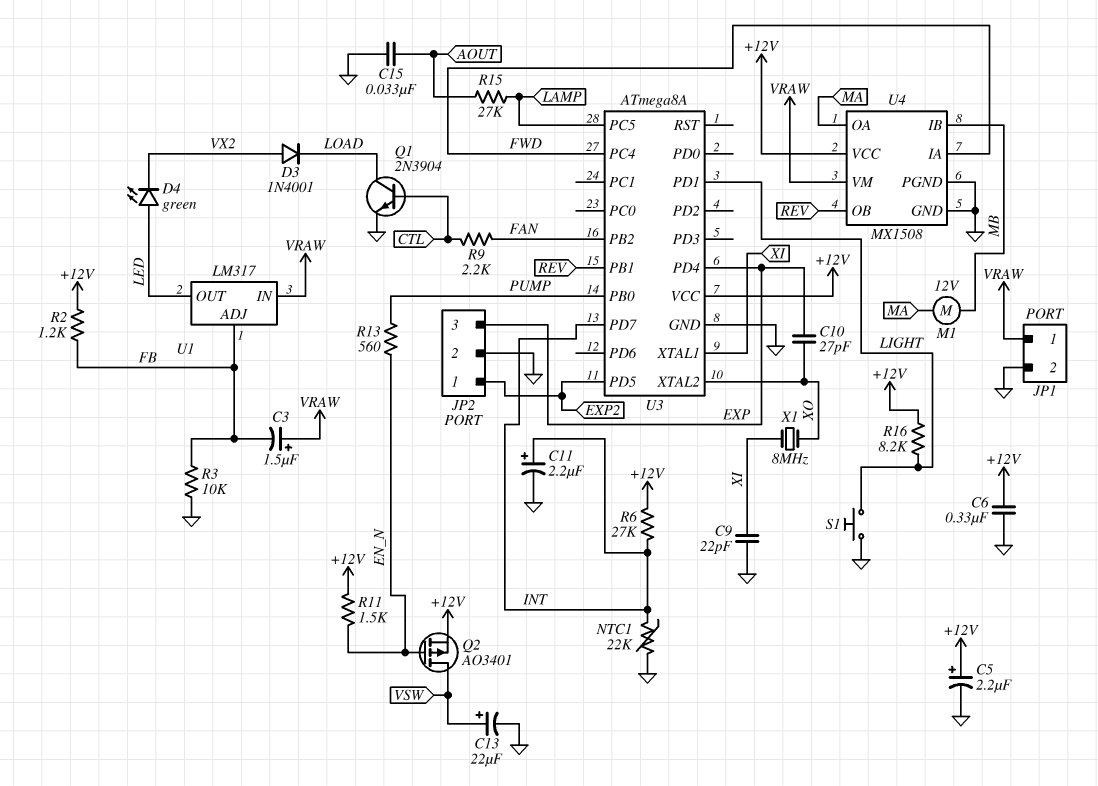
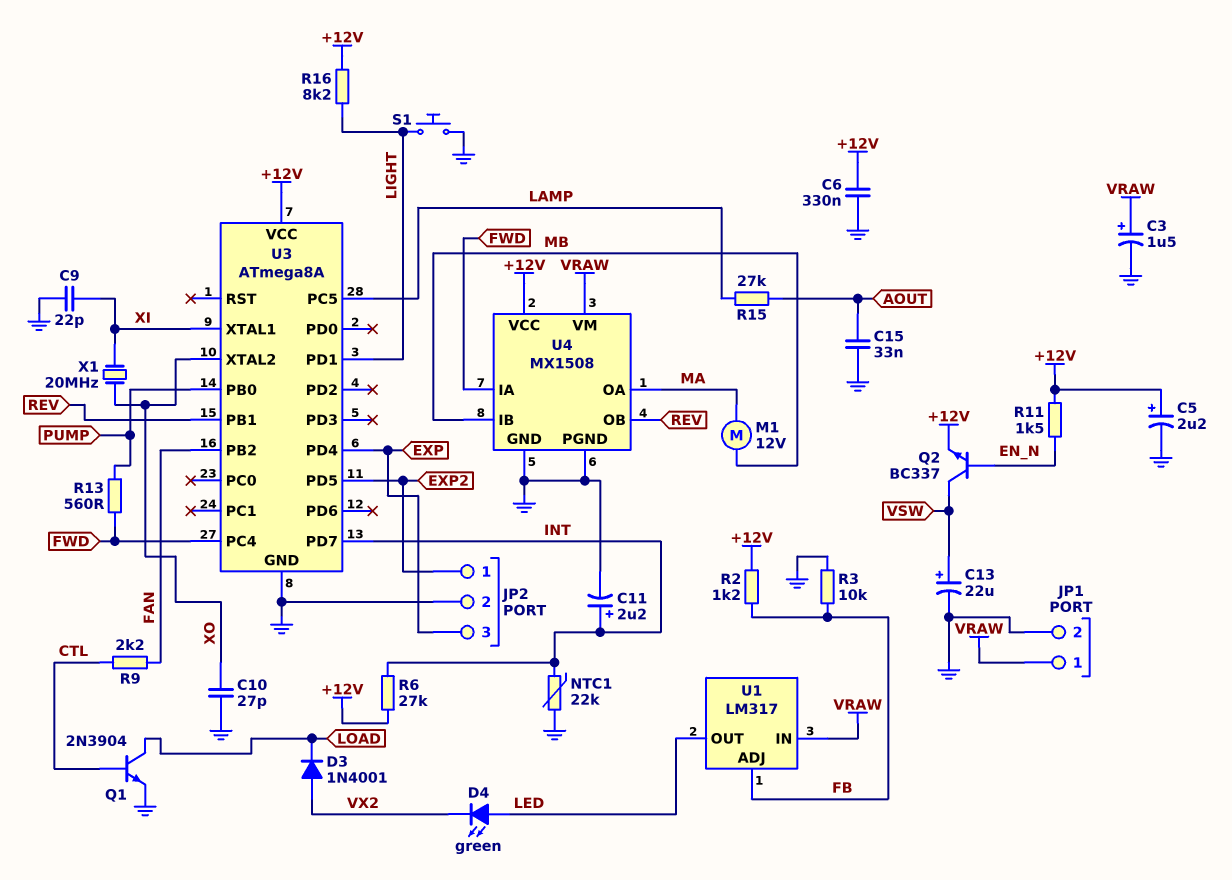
C3: 1.5uF (plus VRAW, minus FB) -> 1.5uF (plus VRAW, minus GND)
C10: 27pF (EXP, XO) -> 27pF (GND, XO)
Q2: PMOS AO3401 (G EN_N, D VSW, S +12V) -> NPN BC337 (B EN_N, C VSW, E +12V)
R13: 560 (EN_N, PUMP) -> 560 (FWD, PUMP)
X1: 8MHz (XI, XO) -> 20MHz (XI, XO)

